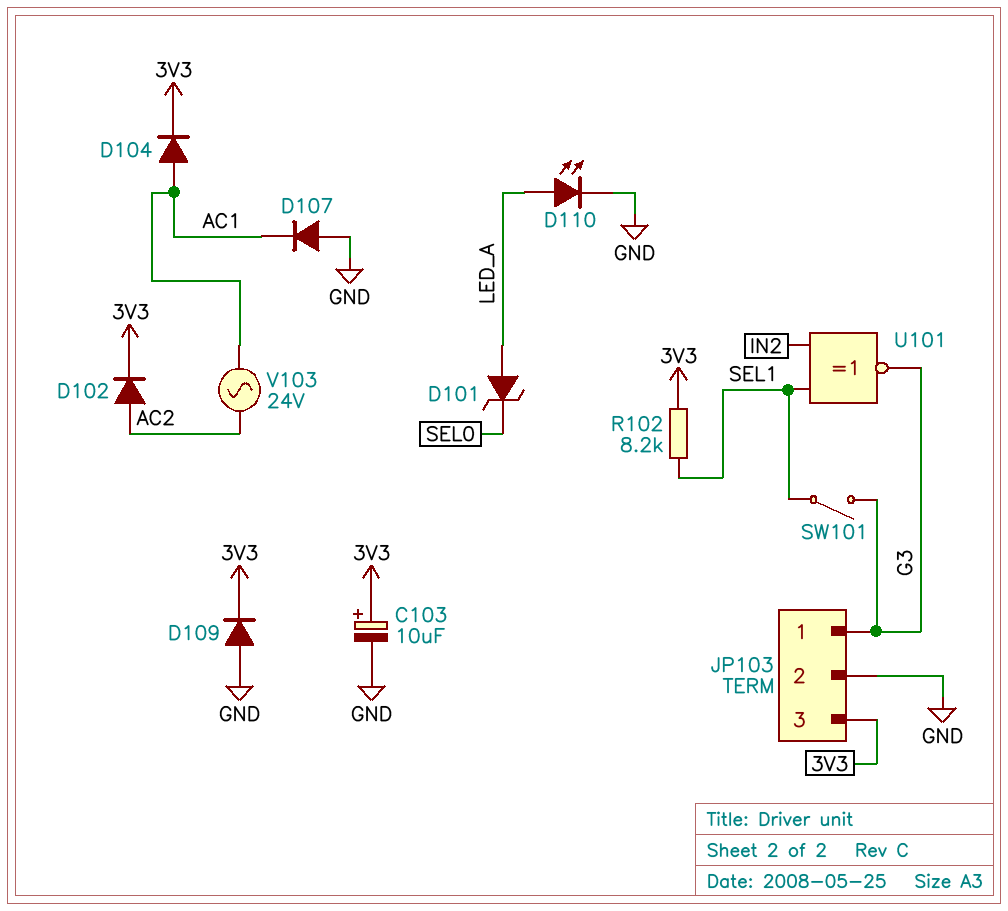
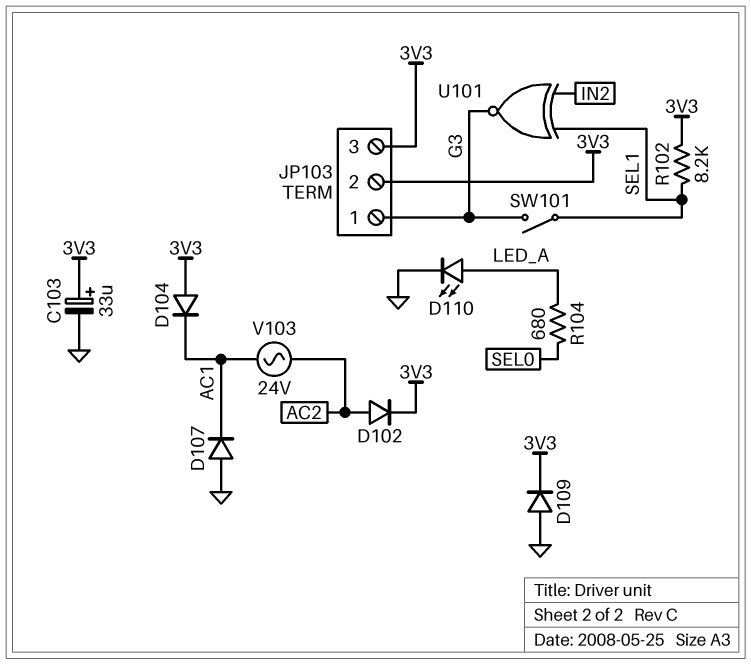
C103: 10uF (plus 3V3, minus GND) -> 33uF (plus 3V3, minus GND)
D101: zener (A LED_A, K SEL0) -> none
D104: diode (A AC1, K 3V3) -> diode (A 3V3, K AC1)
JP103 pin 2: GND -> 3V3
R104: none -> 680 (LED_A, SEL0)

